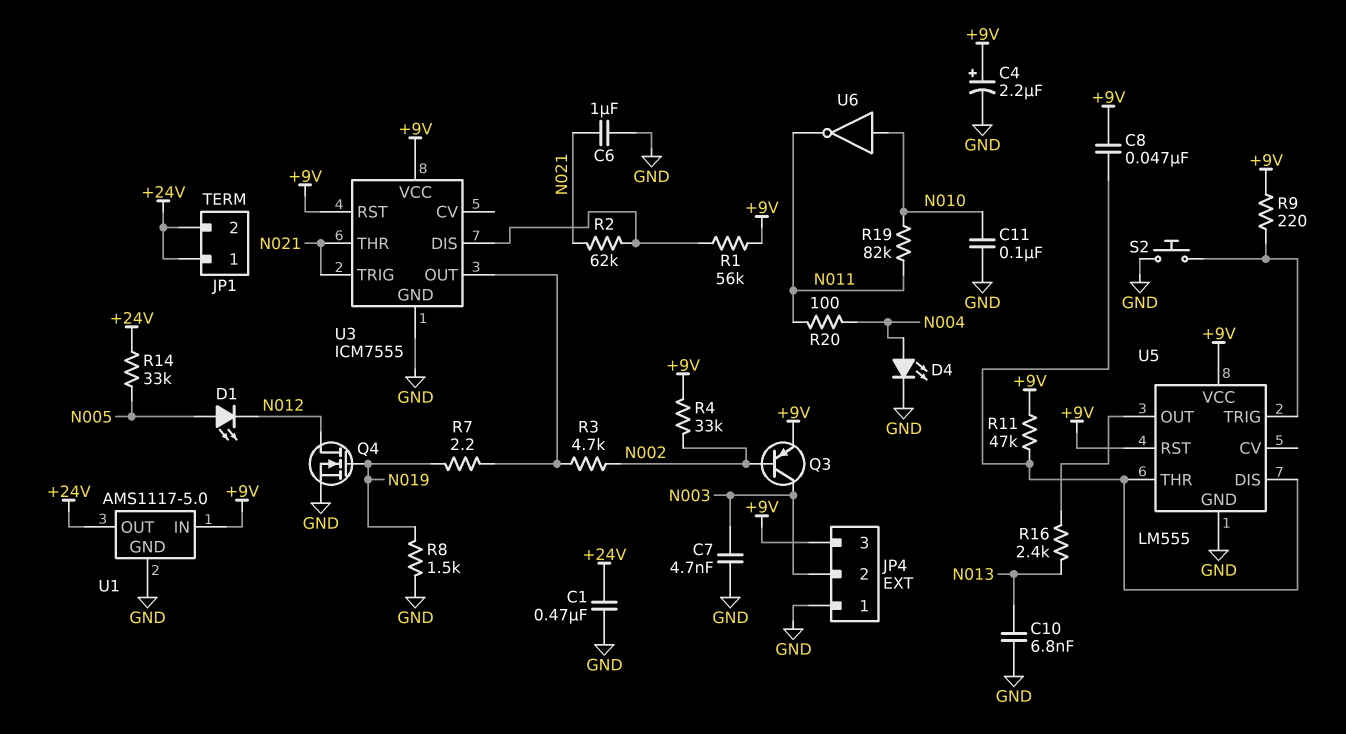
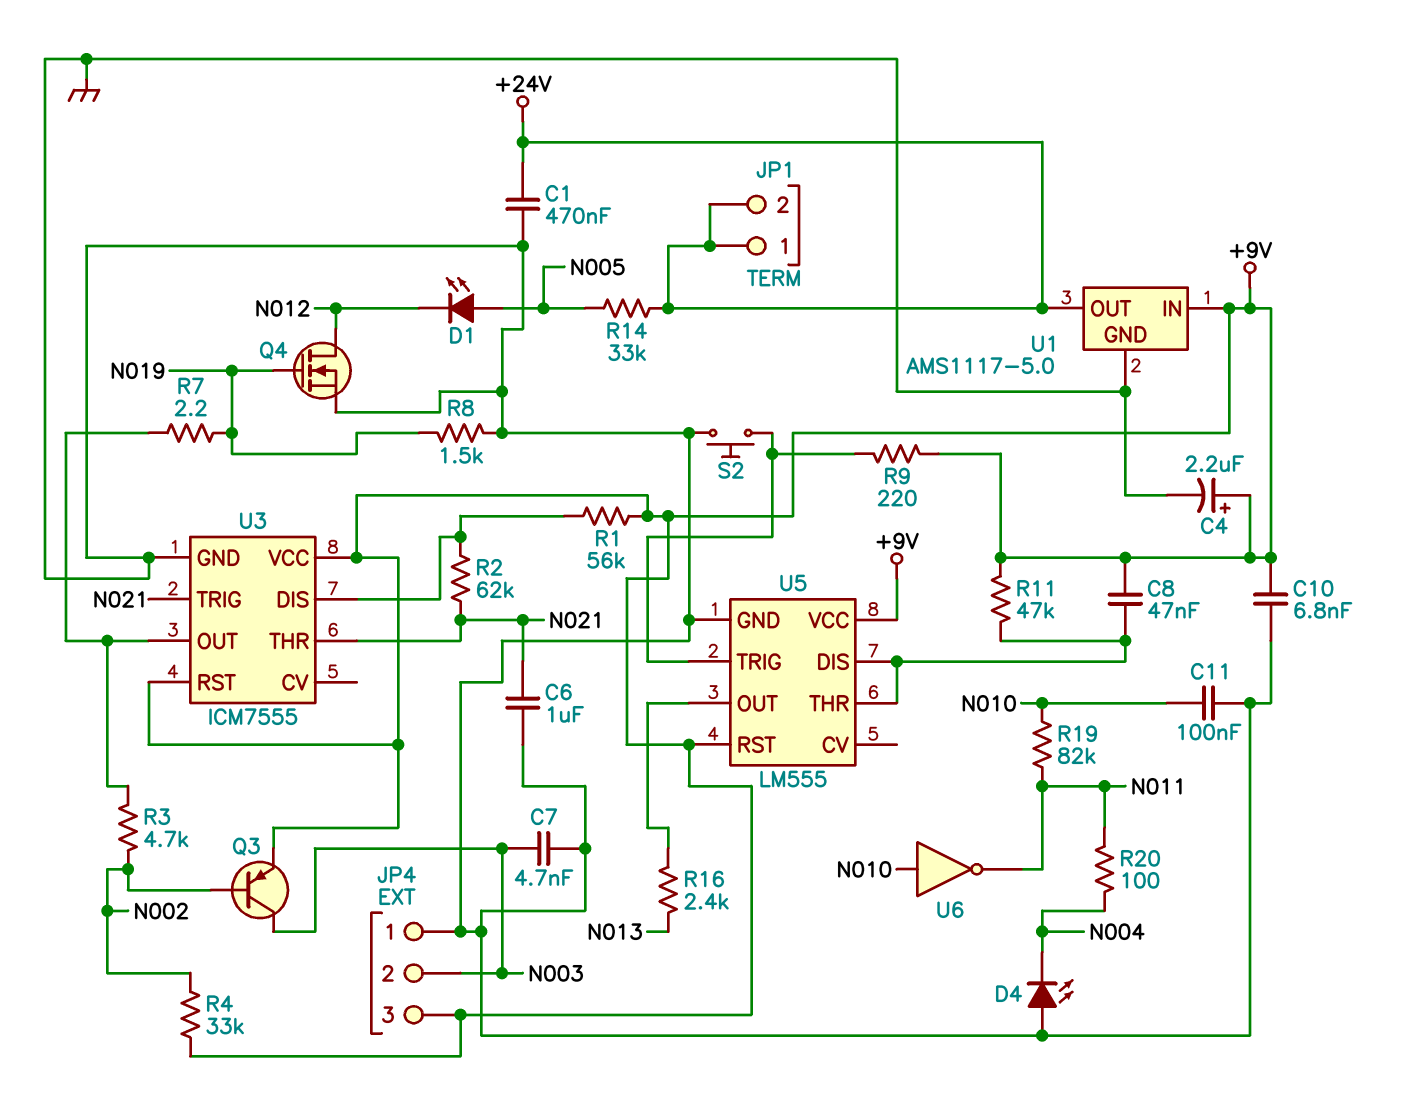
C10: 6.8nF (GND, N013) -> 6.8nF (+9V, GND)
D4: LED (A N004, K GND) -> LED (A GND, K N004)

